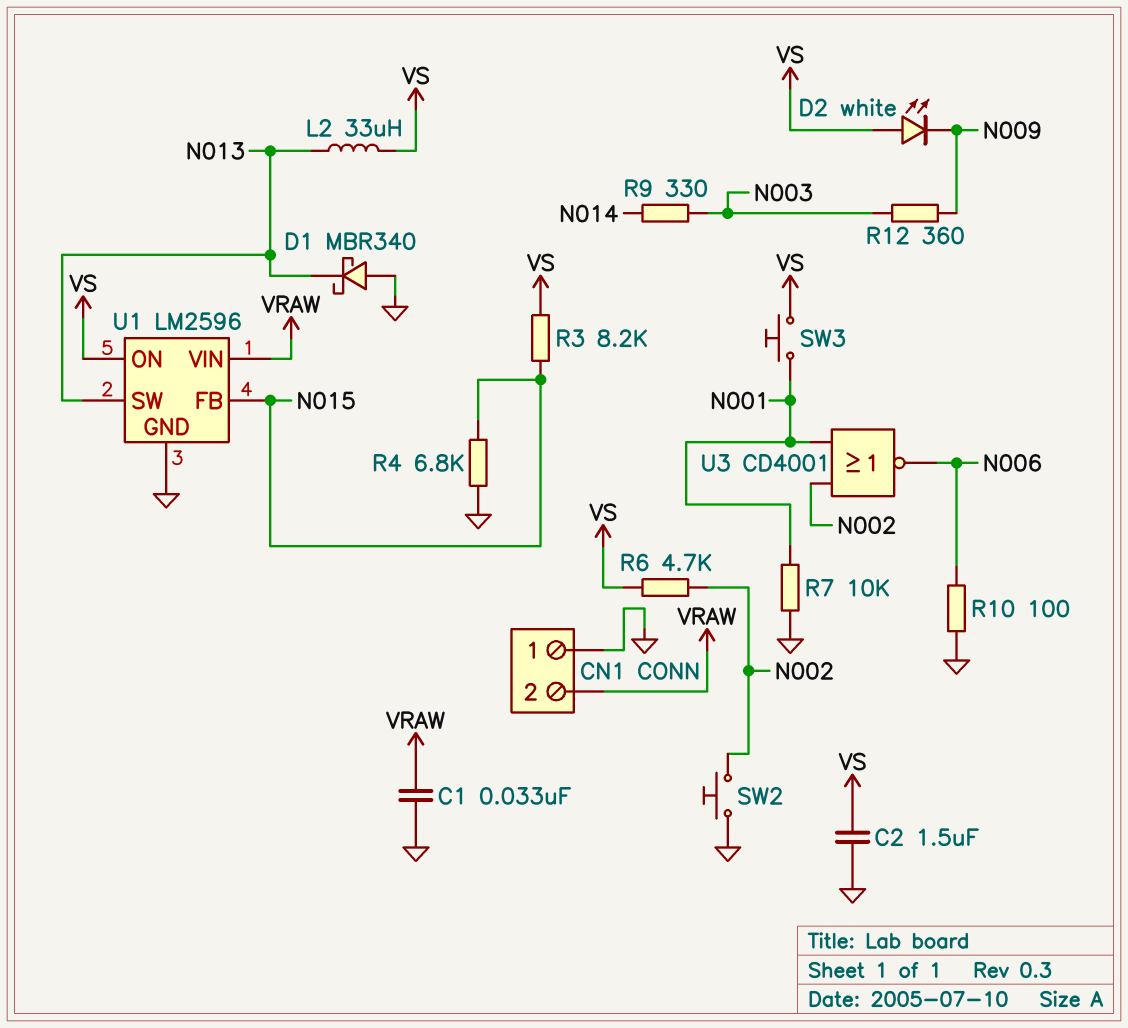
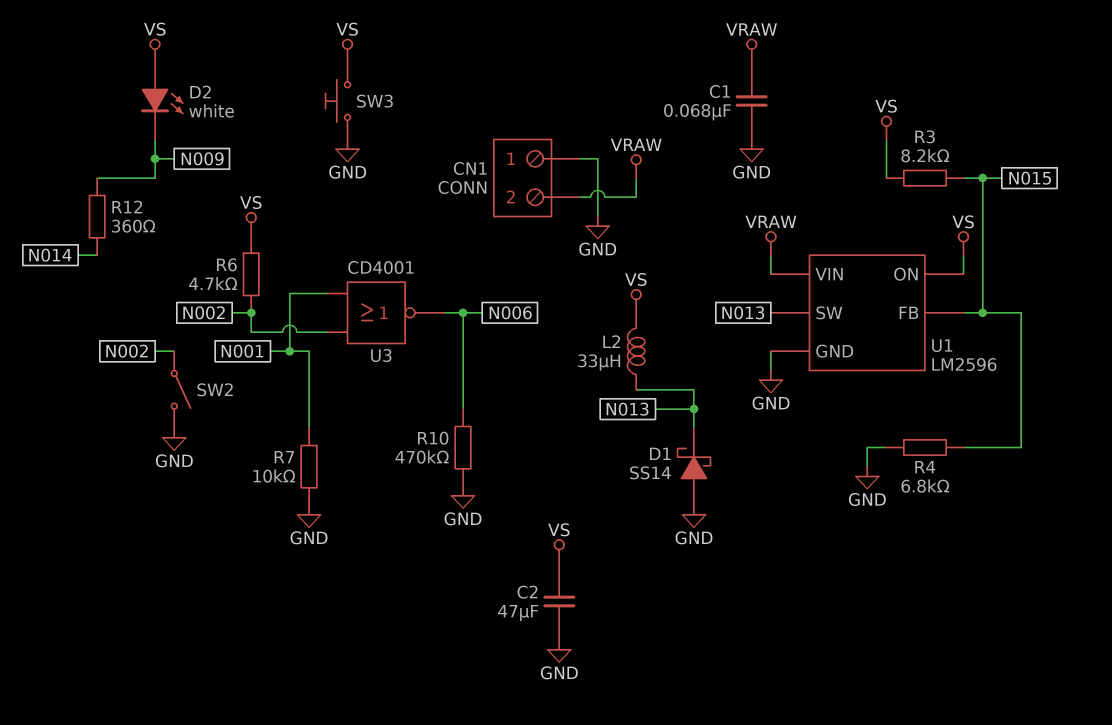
C1: 33nF (GND, VRAW) -> 68nF (GND, VRAW)
C2: 1.5uF (GND, VS) -> 47uF (GND, VS)
D1: schottky MBR340 (A GND, K N013) -> schottky SS14 (A GND, K N013)
R9: 330 (N003, N014) -> none
R10: 100 (GND, N006) -> 470k (GND, N006)
R12: 360 (N003, N009) -> 360 (N009, N014)
SW2: button (GND, N002) -> switch (GND, N002)
SW3: button (N001, VS) -> button (GND, VS)

